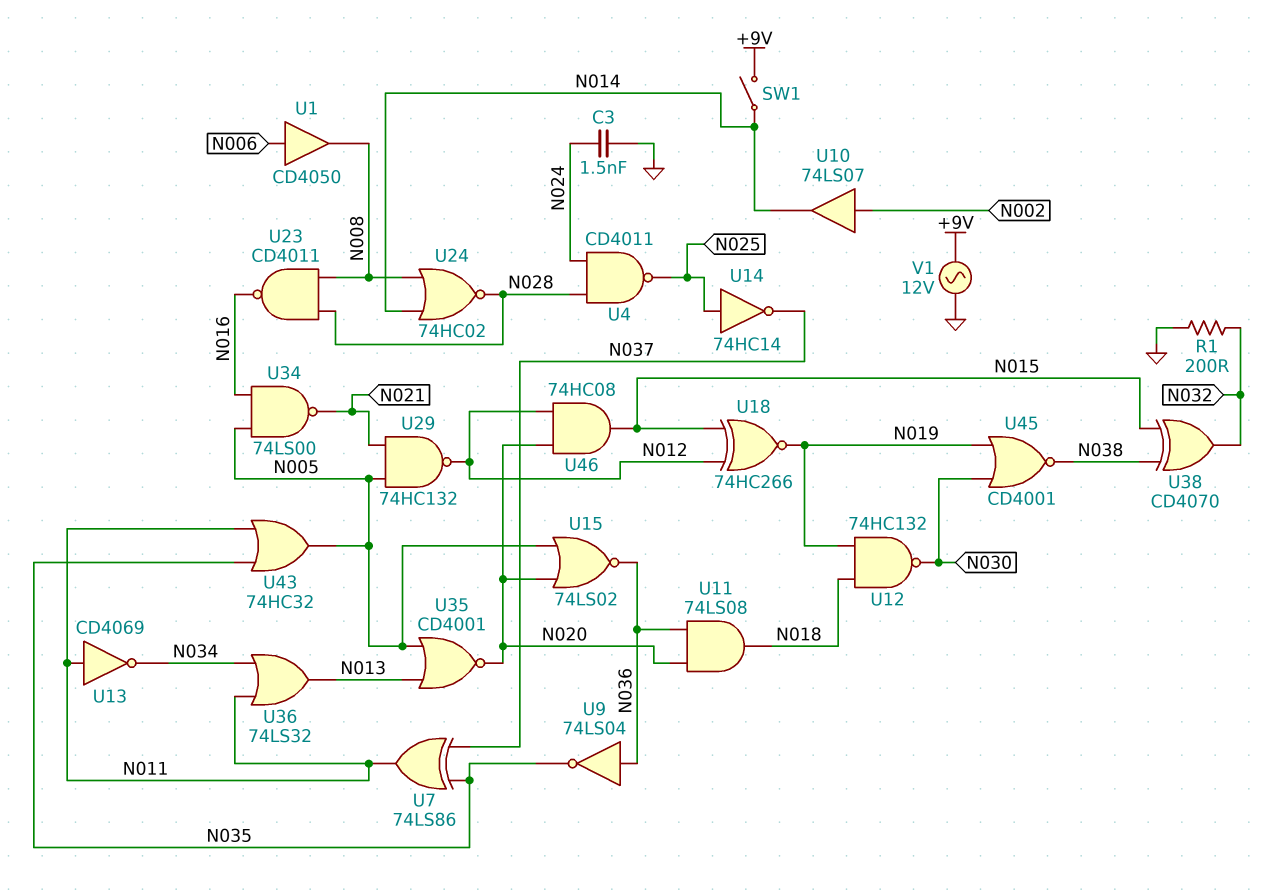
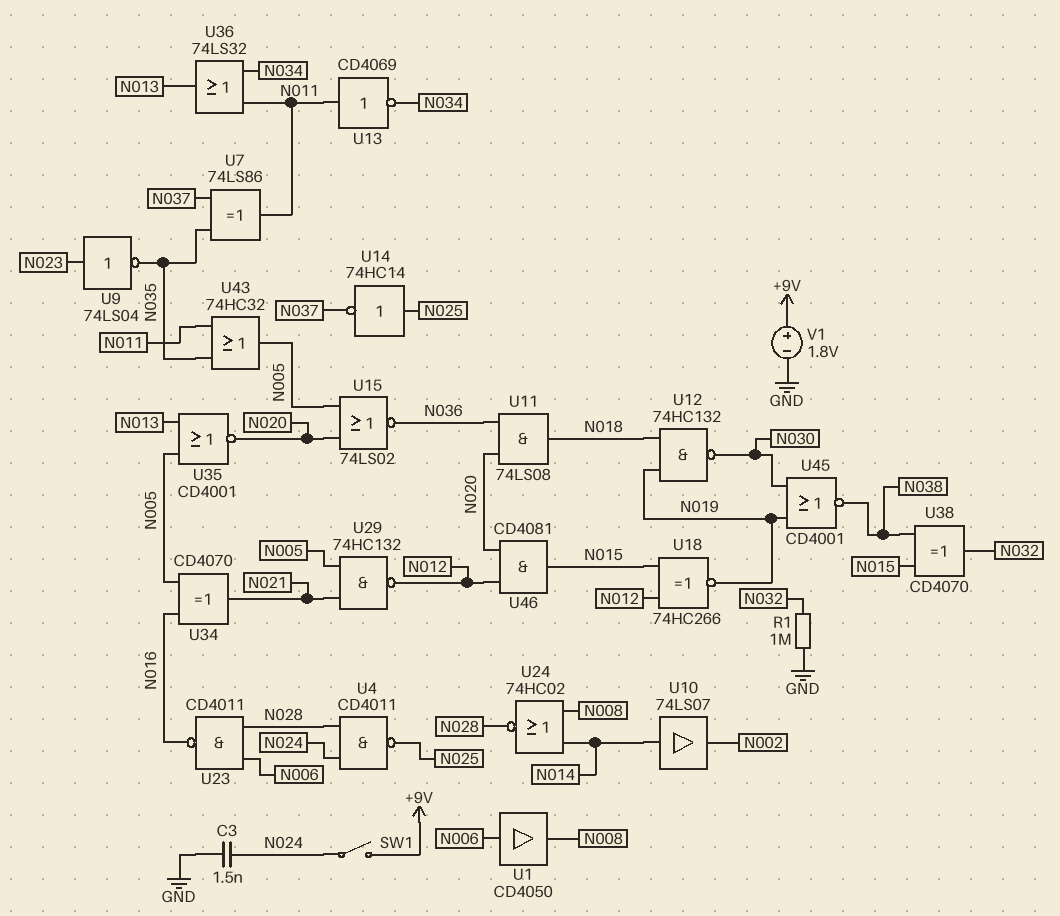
R1: 200 (GND, N032) -> 1M (GND, N032)
SW1: switch (+9V, N014) -> switch (+9V, N024)
U9: NOT 74LS04 (in N036, out N035) -> NOT 74LS04 (in N023, out N035)
U10: buffer 74LS07 (in N002, out N014) -> buffer 74LS07 (in N014, out N002)
U23: NAND CD4011 (in N008, in N028, out N016) -> NAND CD4011 (in N006, in N028, out N016)
U34: NAND 74LS00 (in N005, in N016, out N021) -> XOR CD4070 (in N005, in N016, out N021)
U46: AND 74HC08 (in N012, in N020, out N015) -> AND CD4081 (in N012, in N020, out N015)
V1: AC 12V (+9V, GND) -> 1.8V (plus +9V, minus GND)

